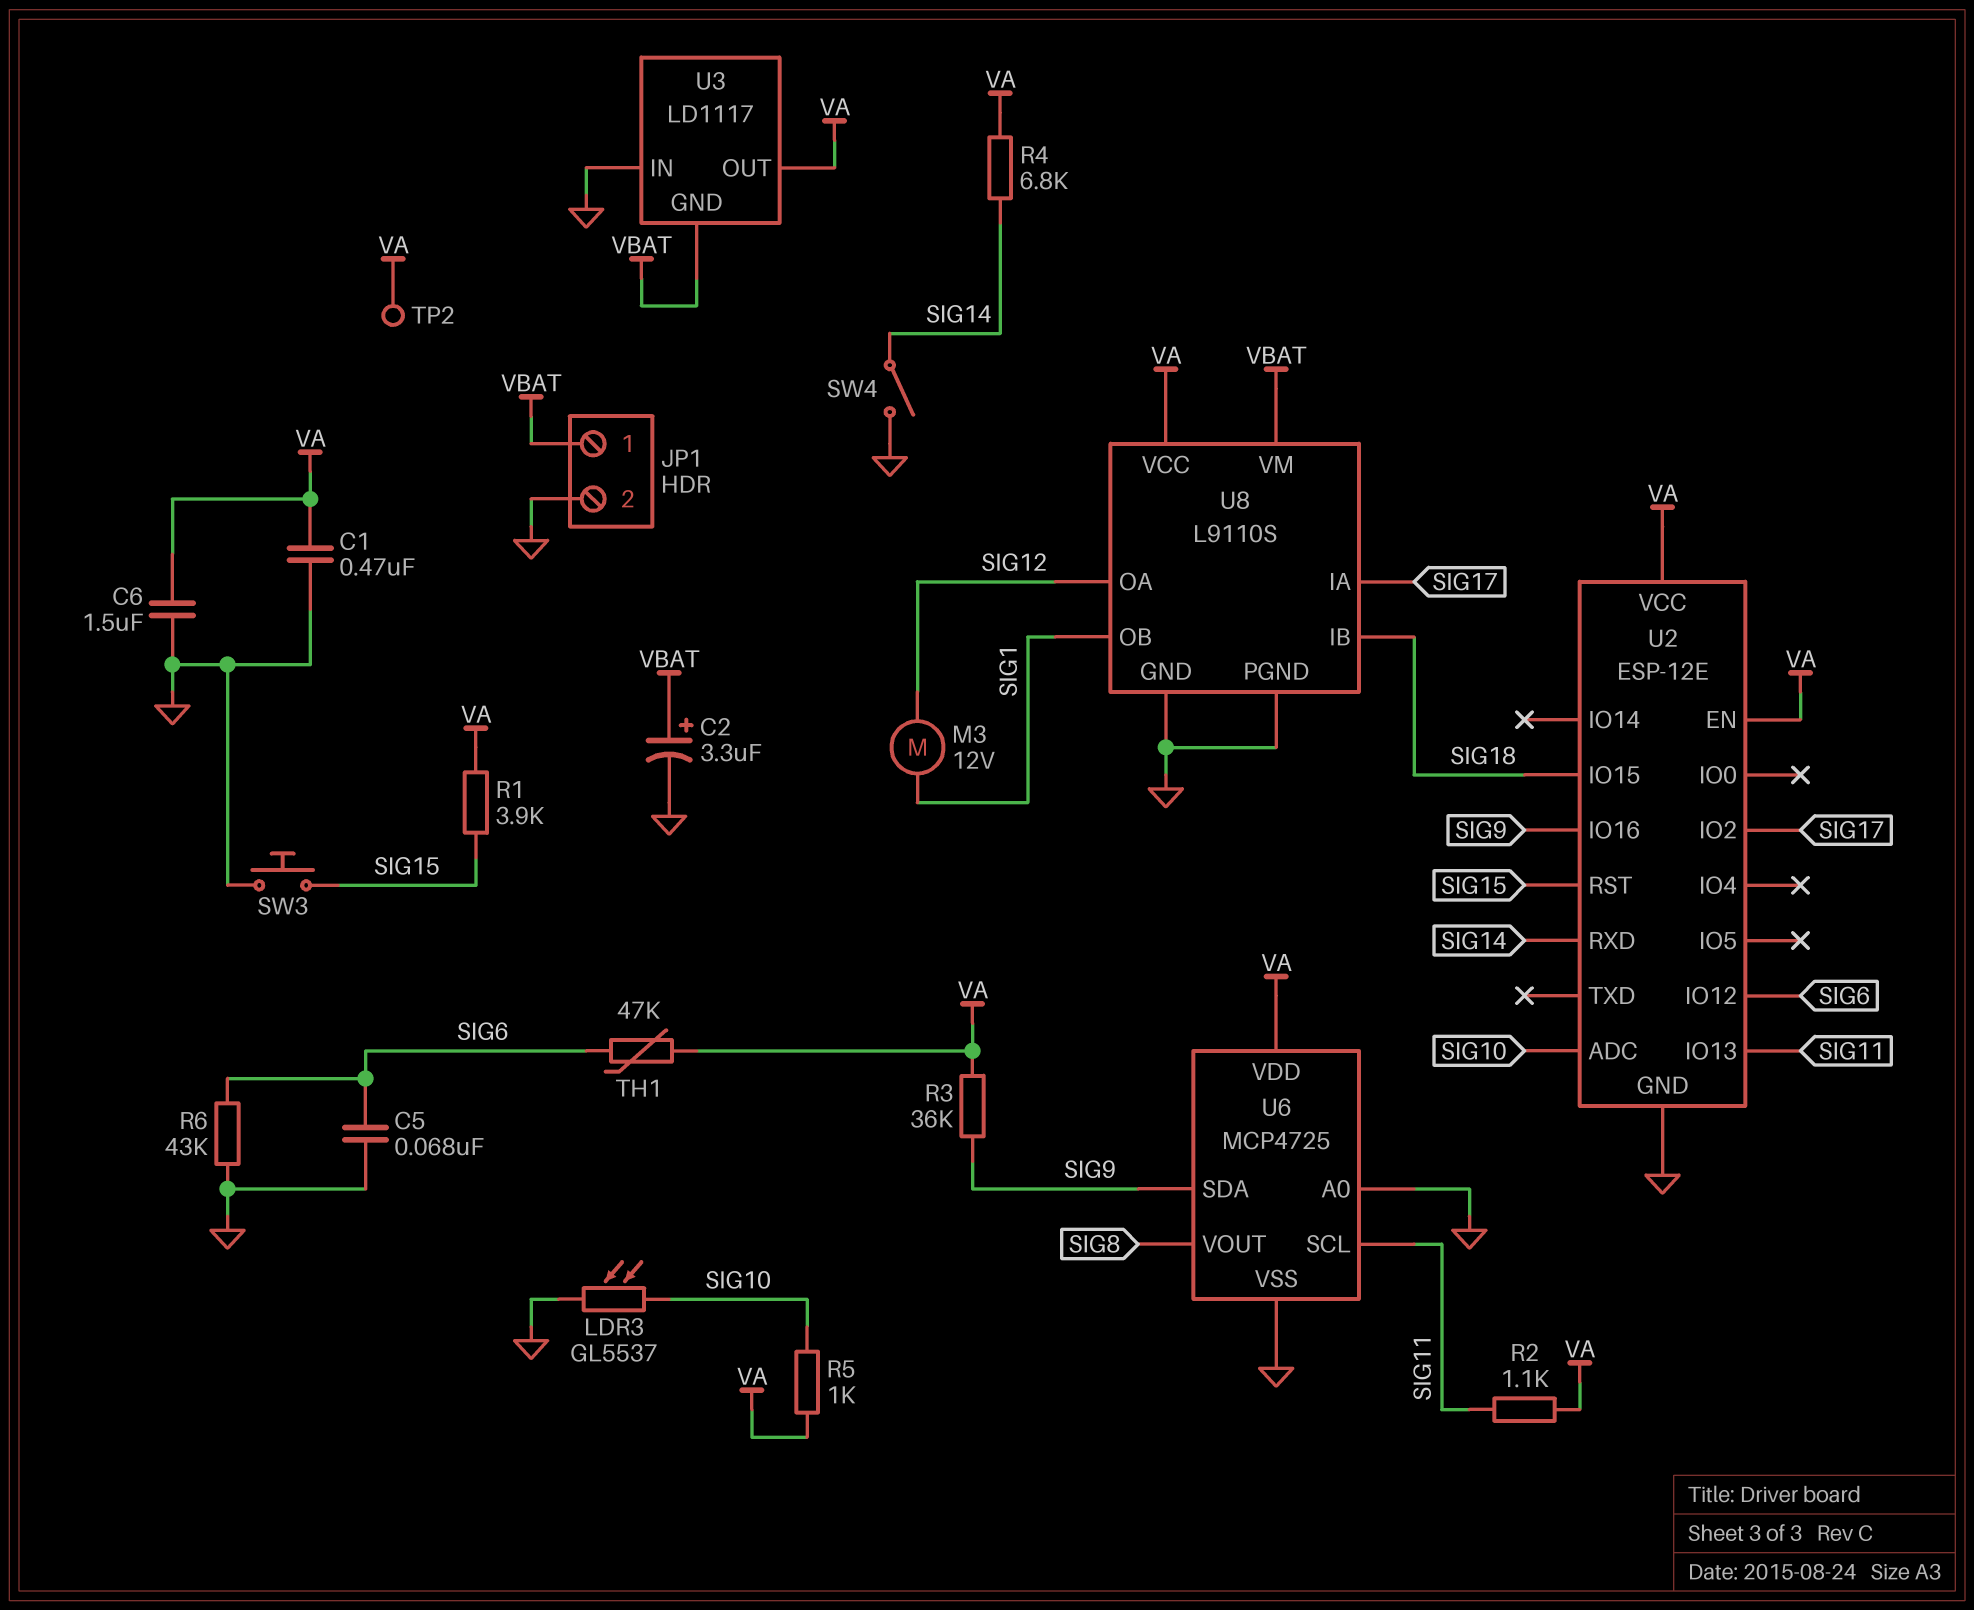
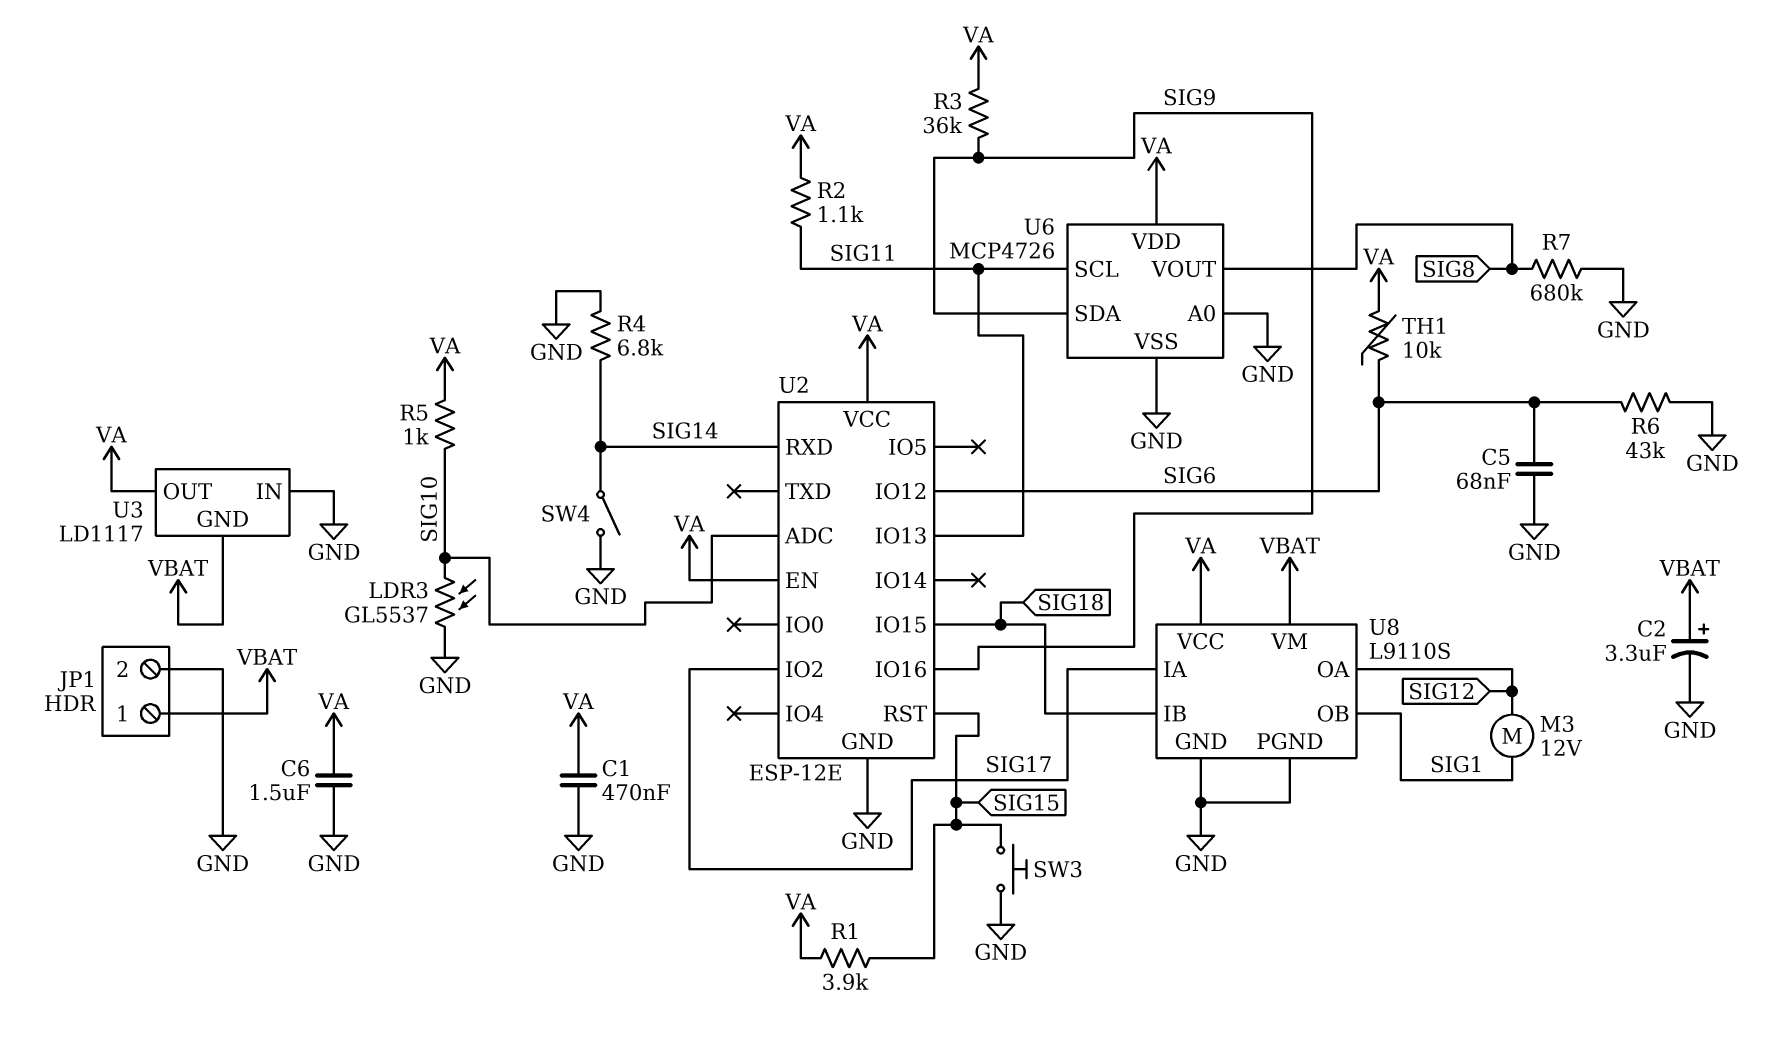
R4: 6.8k (SIG14, VA) -> 6.8k (GND, SIG14)
R7: none -> 680k (GND, SIG8)
TH1: 47k (SIG6, VA) -> 10k (SIG6, VA)
TP2: test point (VA) -> none
U6: MCP4725 -> MCP4726

